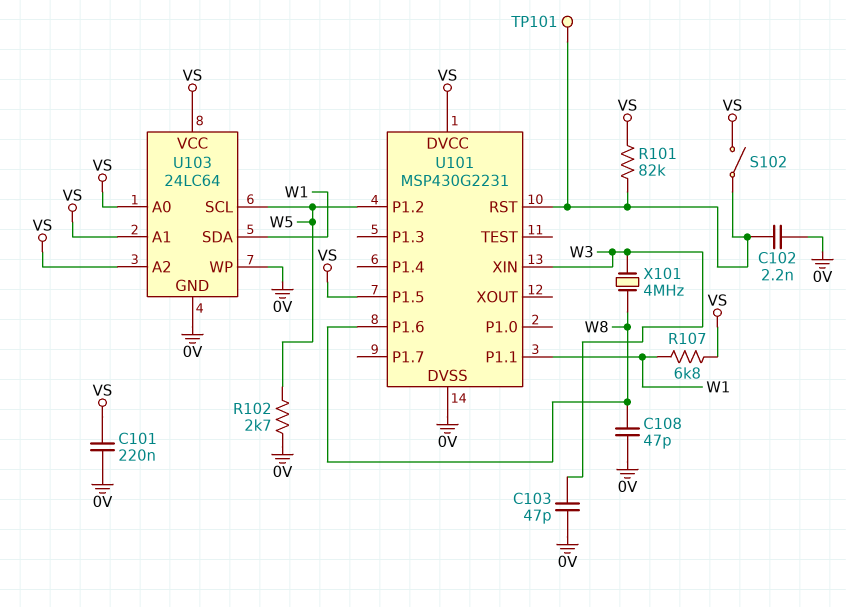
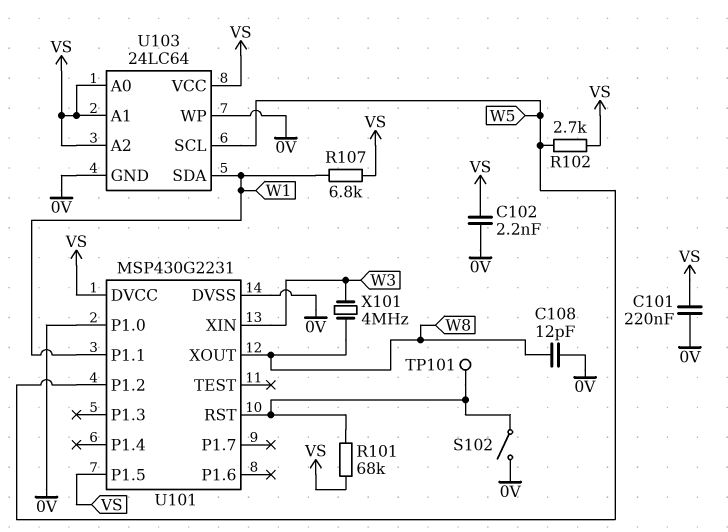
C102: 2.2nF (0V, U101/RST) -> 2.2nF (0V, VS)
C103: 47pF (0V, W3) -> none
C108: 47pF (0V, W8) -> 12pF (0V, W8)
R101: 82k (U101/RST, VS) -> 68k (U101/RST, VS)
R102: 2.7k (0V, W5) -> 2.7k (VS, W5)
S102: switch (U101/RST, VS) -> switch (0V, U101/RST)
U101 pin P1.0: none -> 0V
U101 pin P1.6: W8 -> none
U101 pin XOUT: none -> W8

